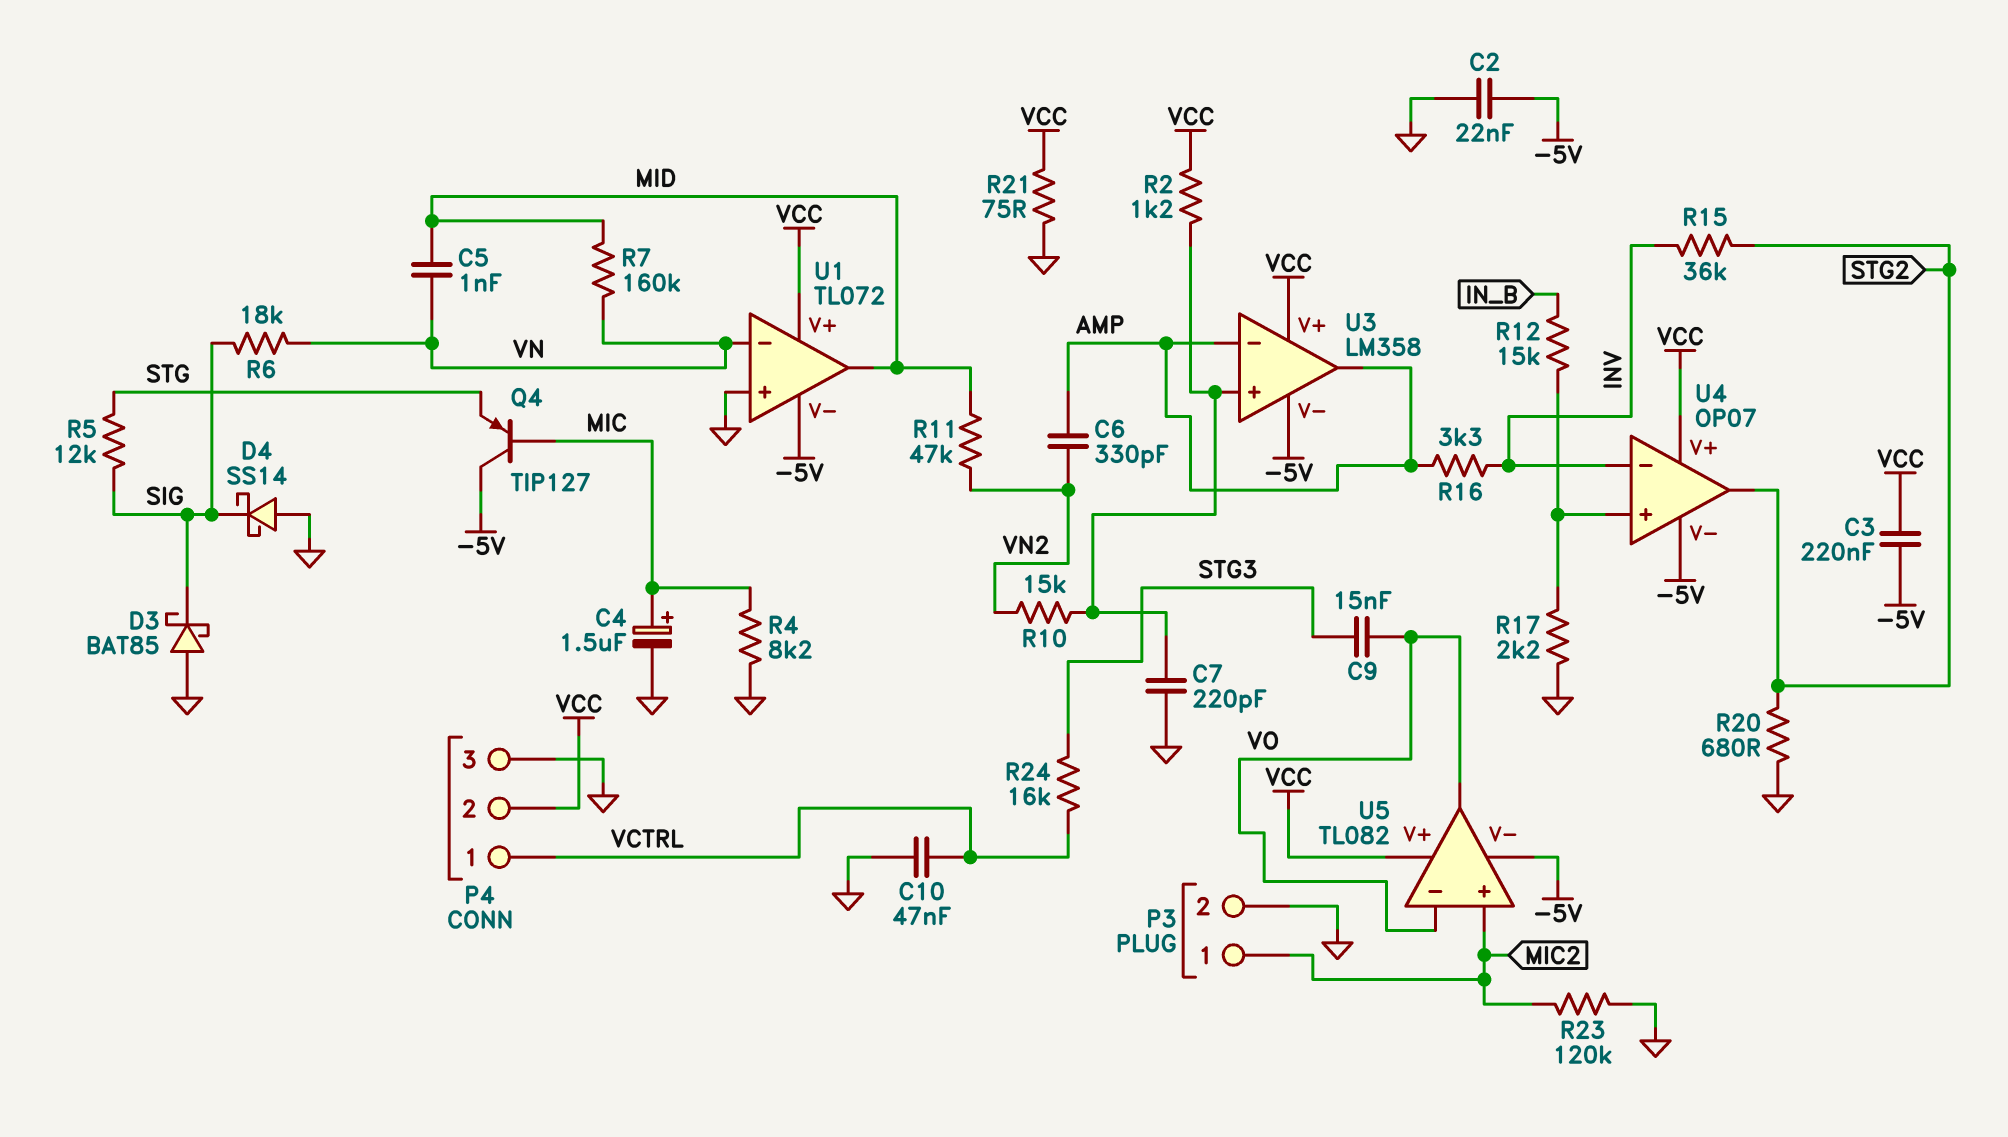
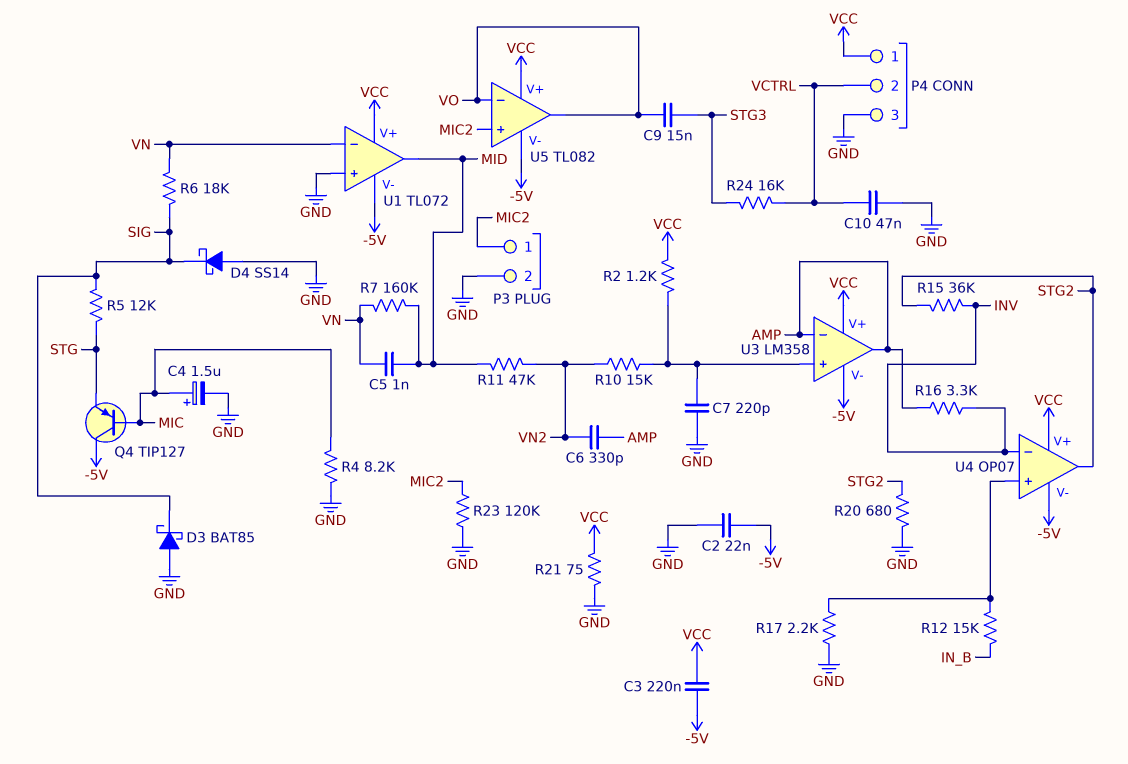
P4 pin 1: VCTRL -> VCC
P4 pin 2: VCC -> VCTRL

